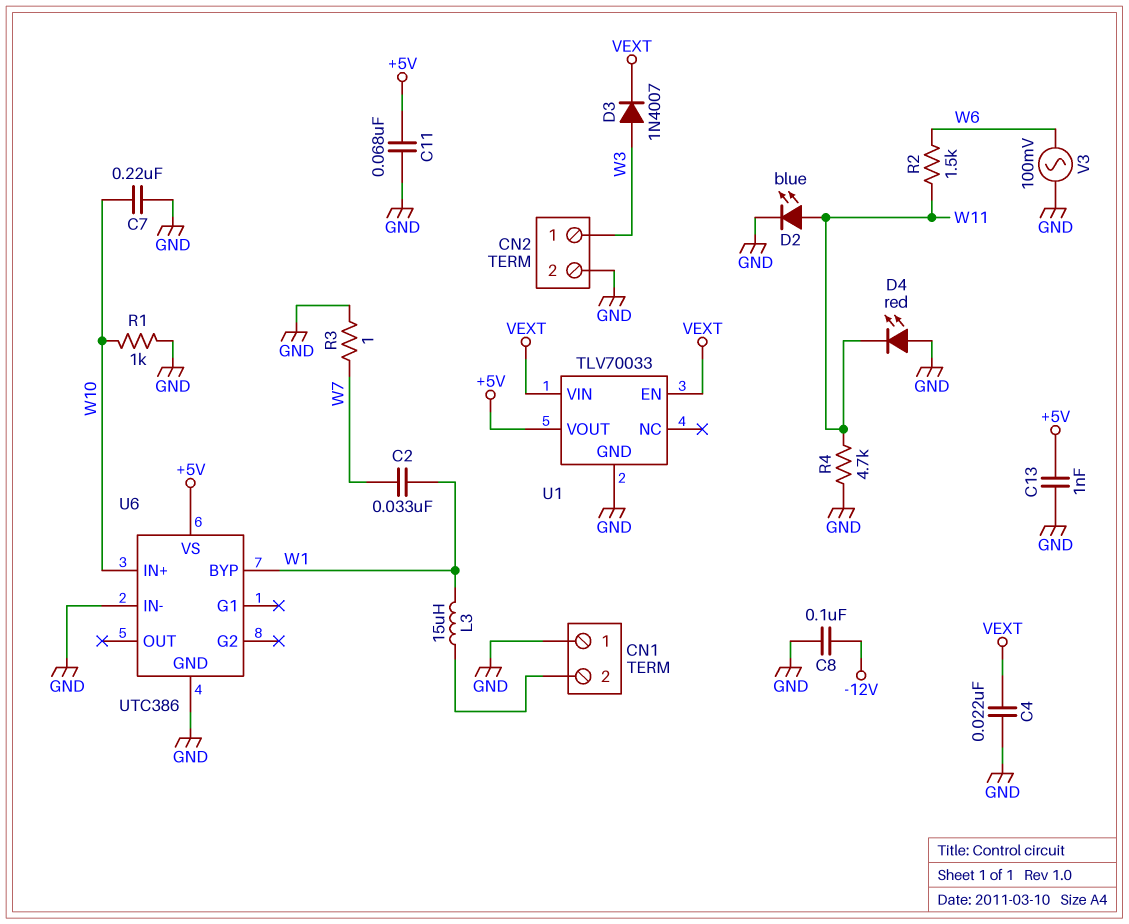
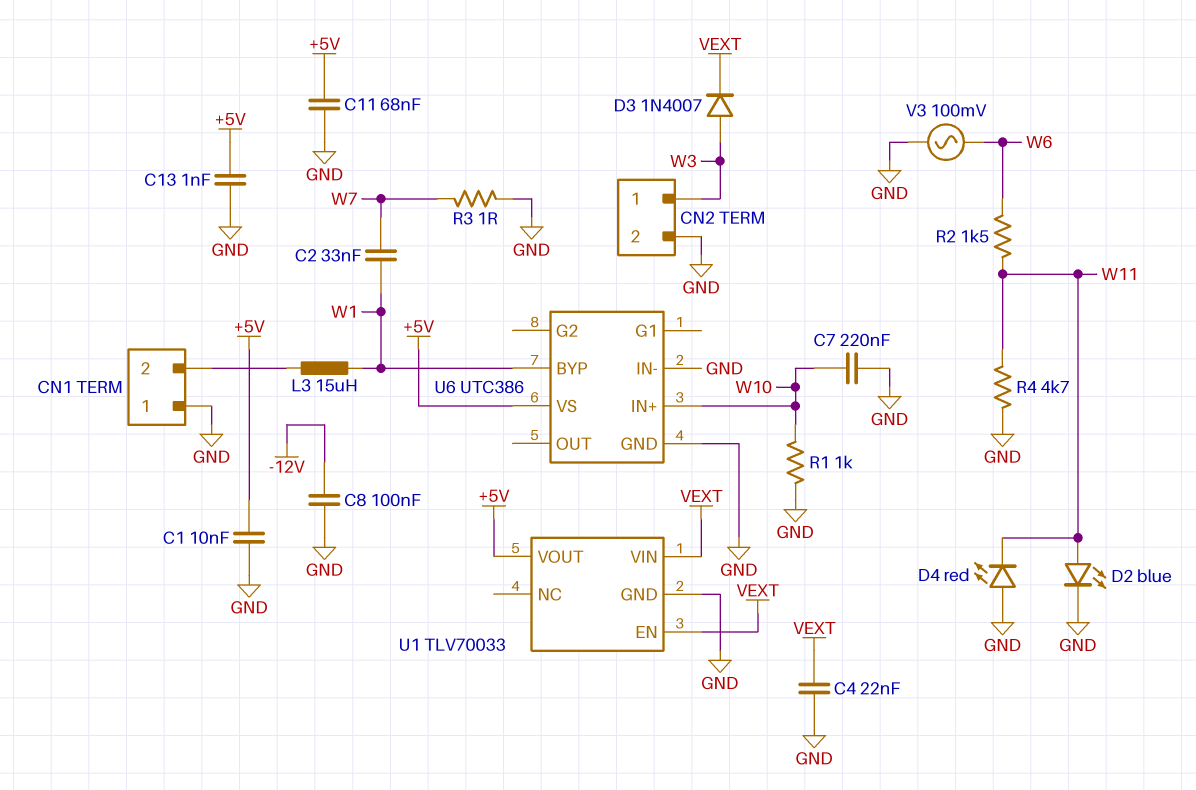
C1: none -> 10nF (+5V, GND)

